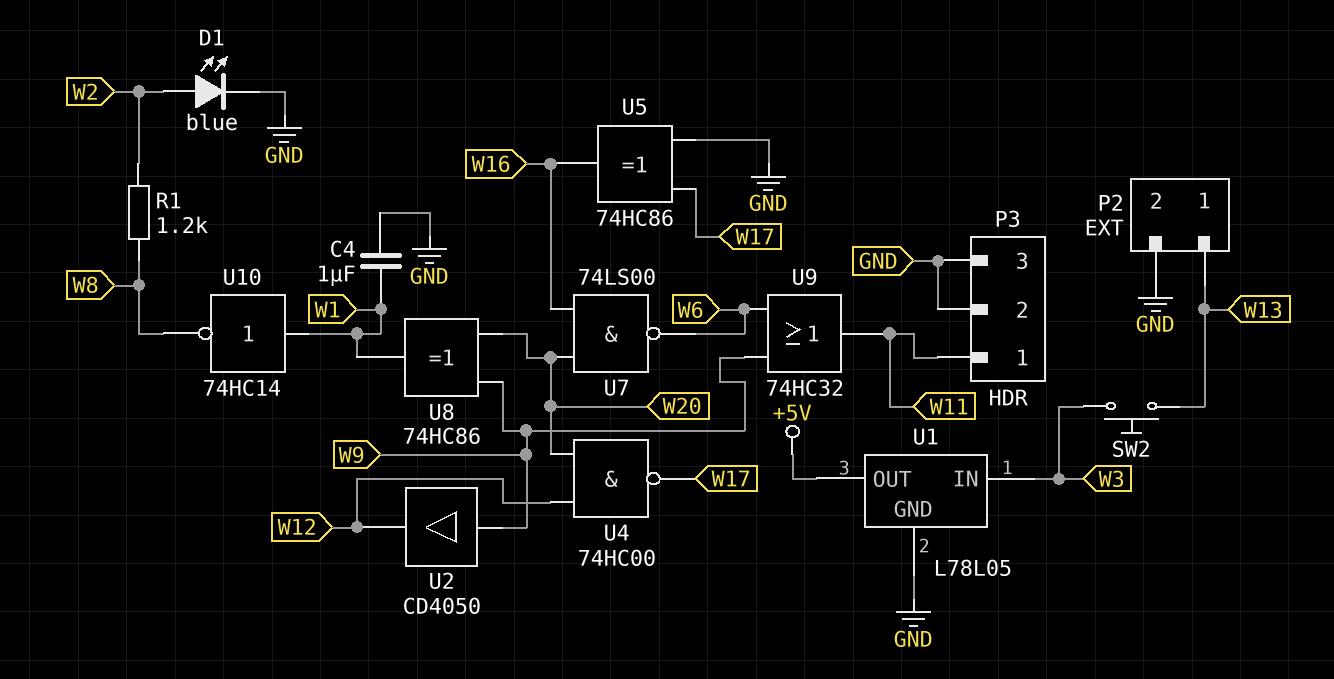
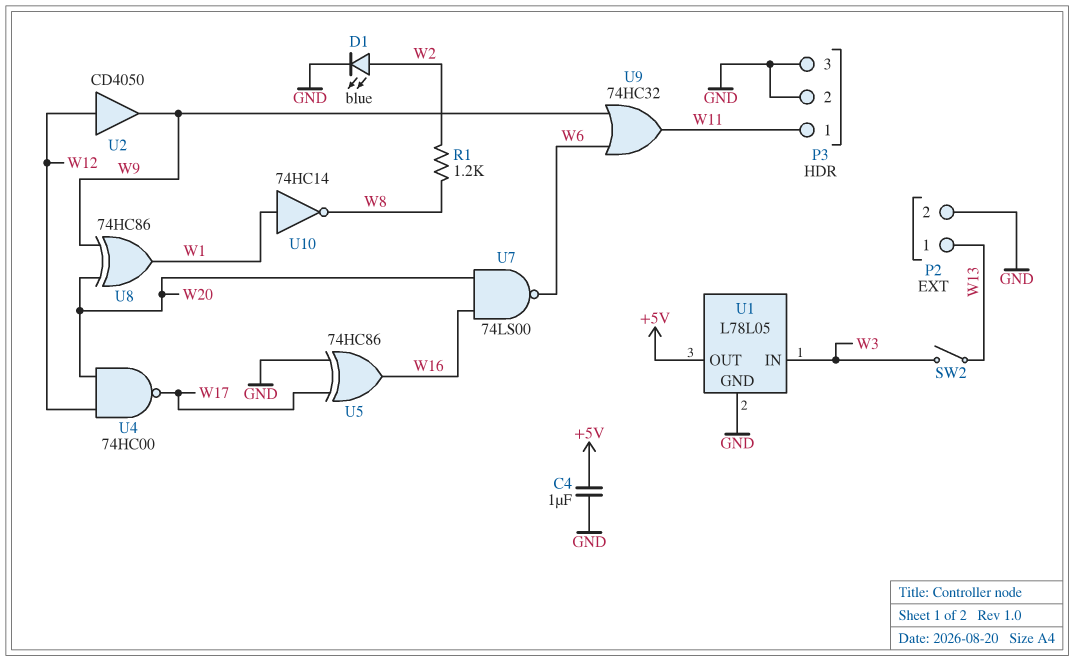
C4: 1uF (GND, W1) -> 1uF (+5V, GND)
SW2: button (W3, W13) -> switch (W3, W13)
U2: buffer CD4050 (in W9, out W12) -> buffer CD4050 (in W12, out W9)

